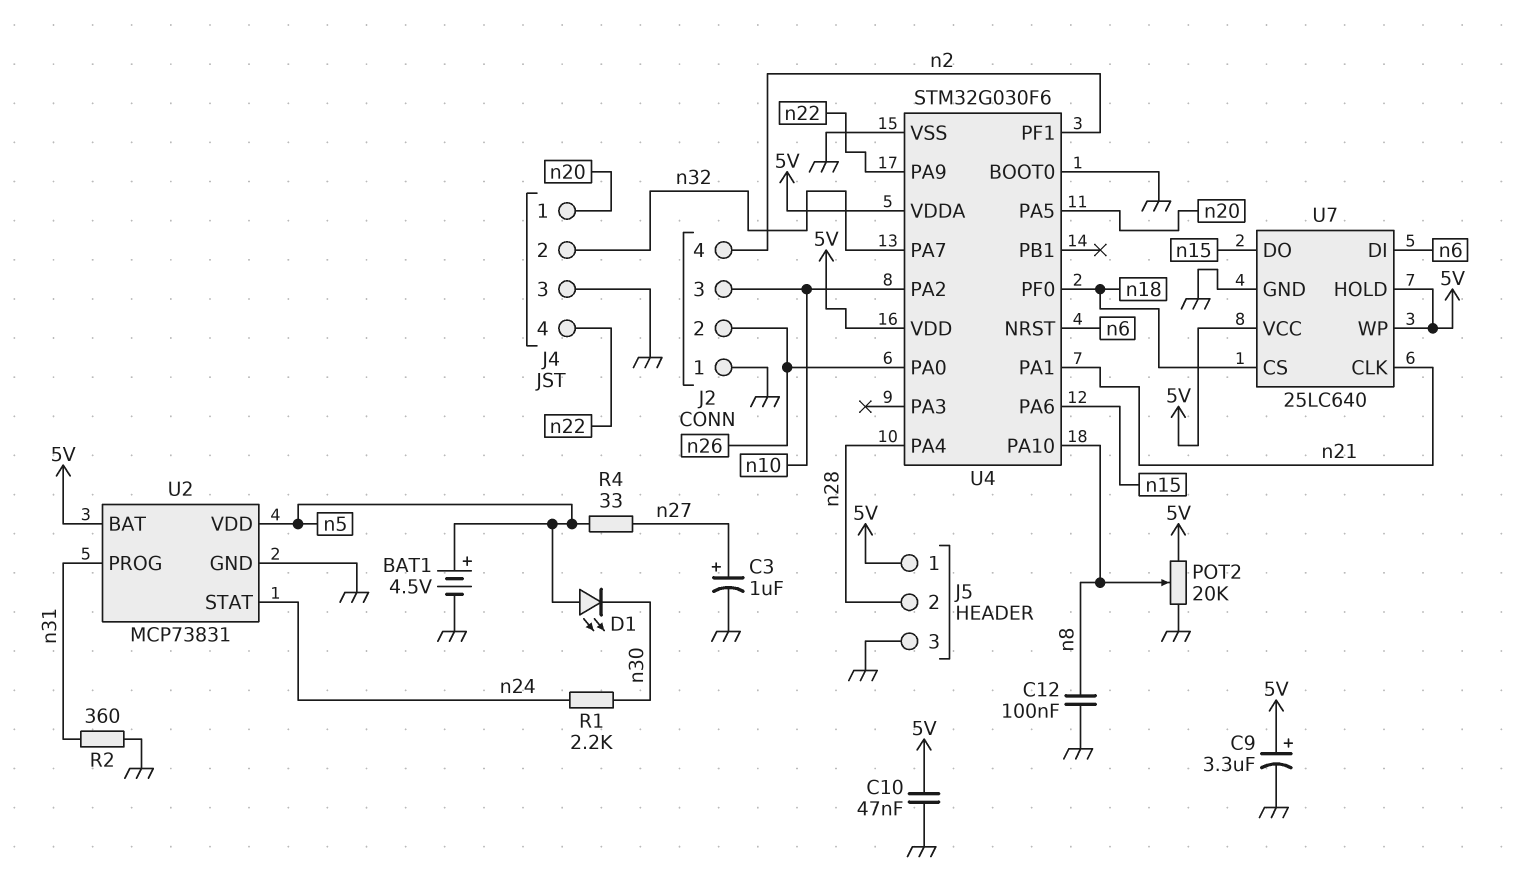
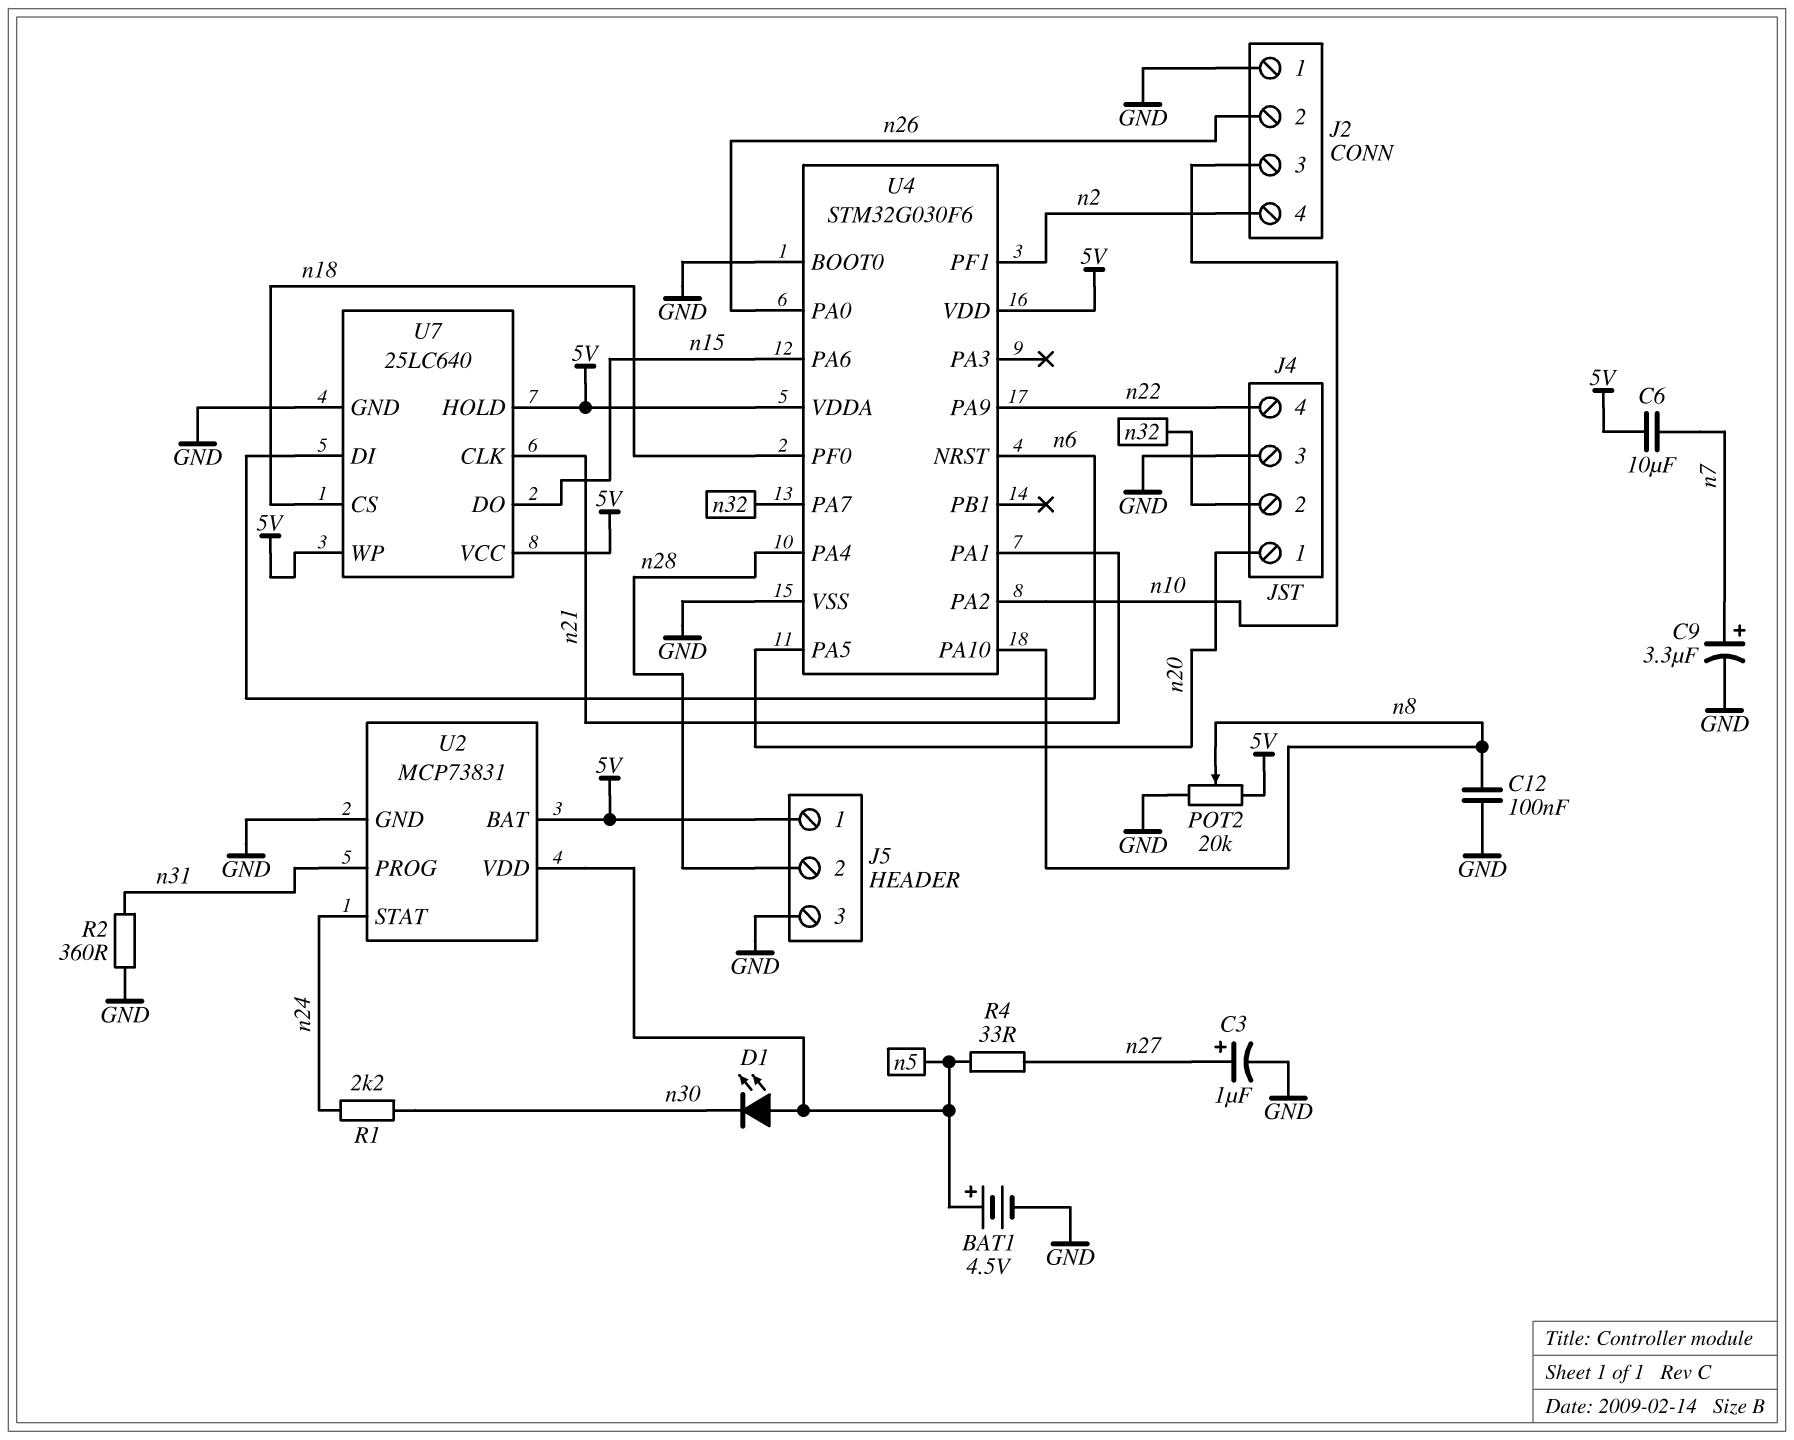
C6: none -> 10uF (5V, n7)
C9: 3.3uF (plus 5V, minus GND) -> 3.3uF (plus n7, minus GND)
C10: 47nF (5V, GND) -> none

